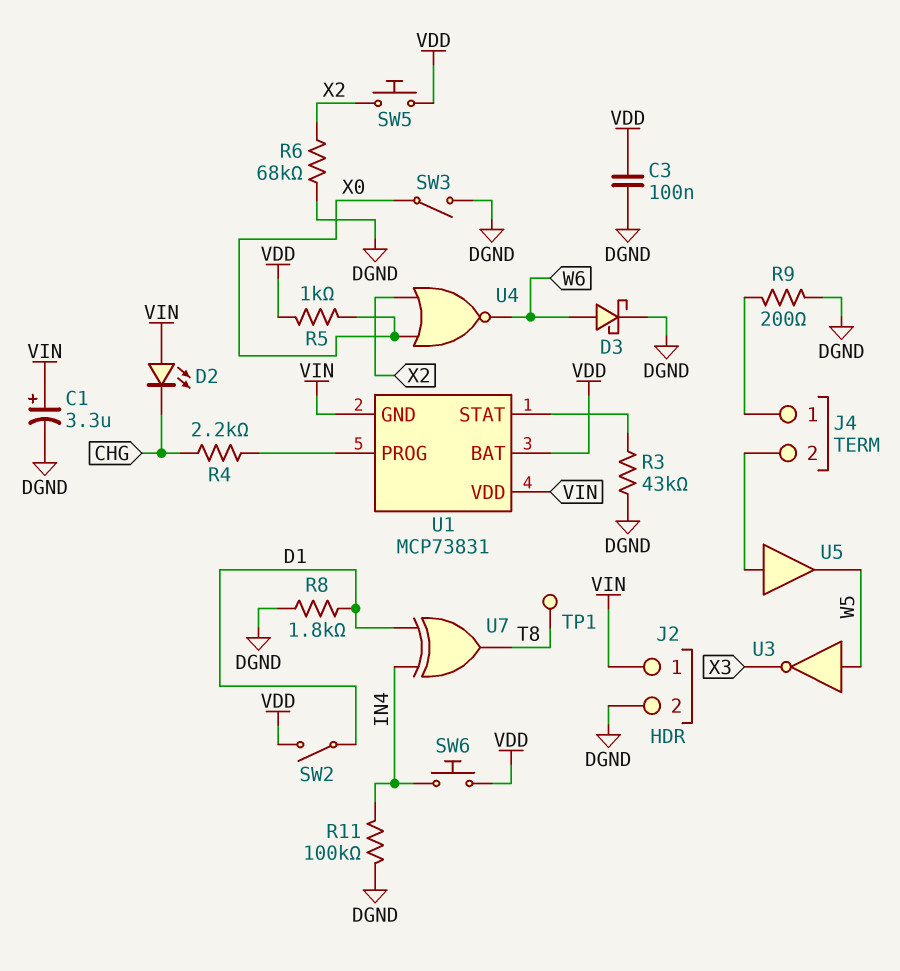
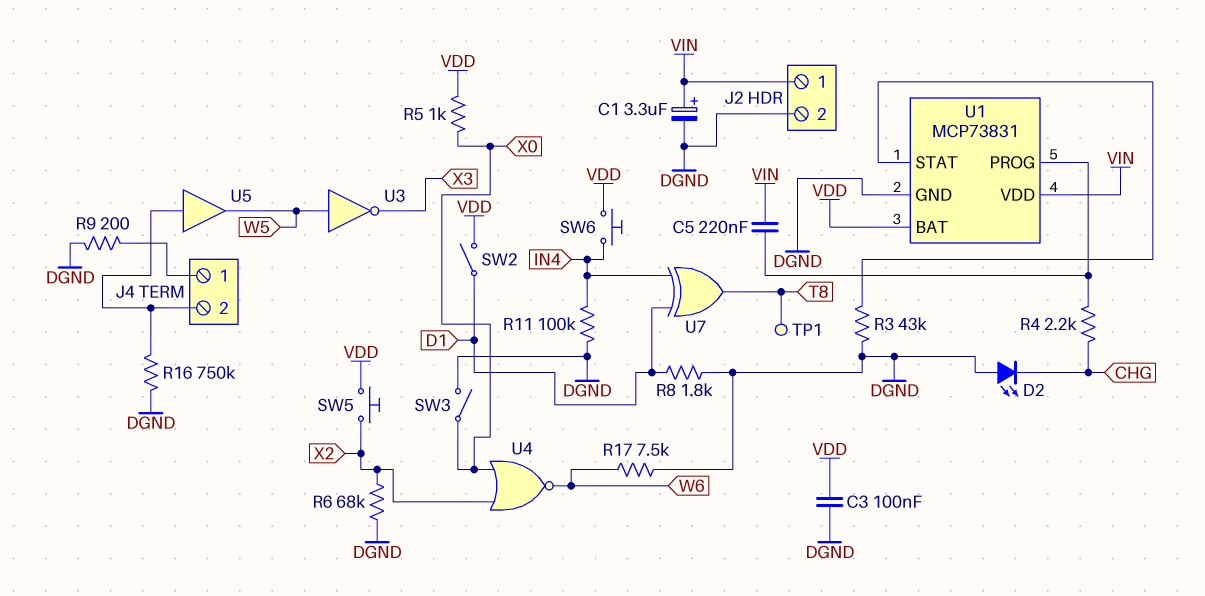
C5: none -> 220nF (U1/PROG, VIN)
D2: LED (A VIN, K CHG) -> LED (A DGND, K CHG)
D3: schottky (A W6, K DGND) -> none
R16: none -> 750k (DGND, J4/2)
R17: none -> 7.5k (DGND, W6)
U1 pin GND: VIN -> DGND

